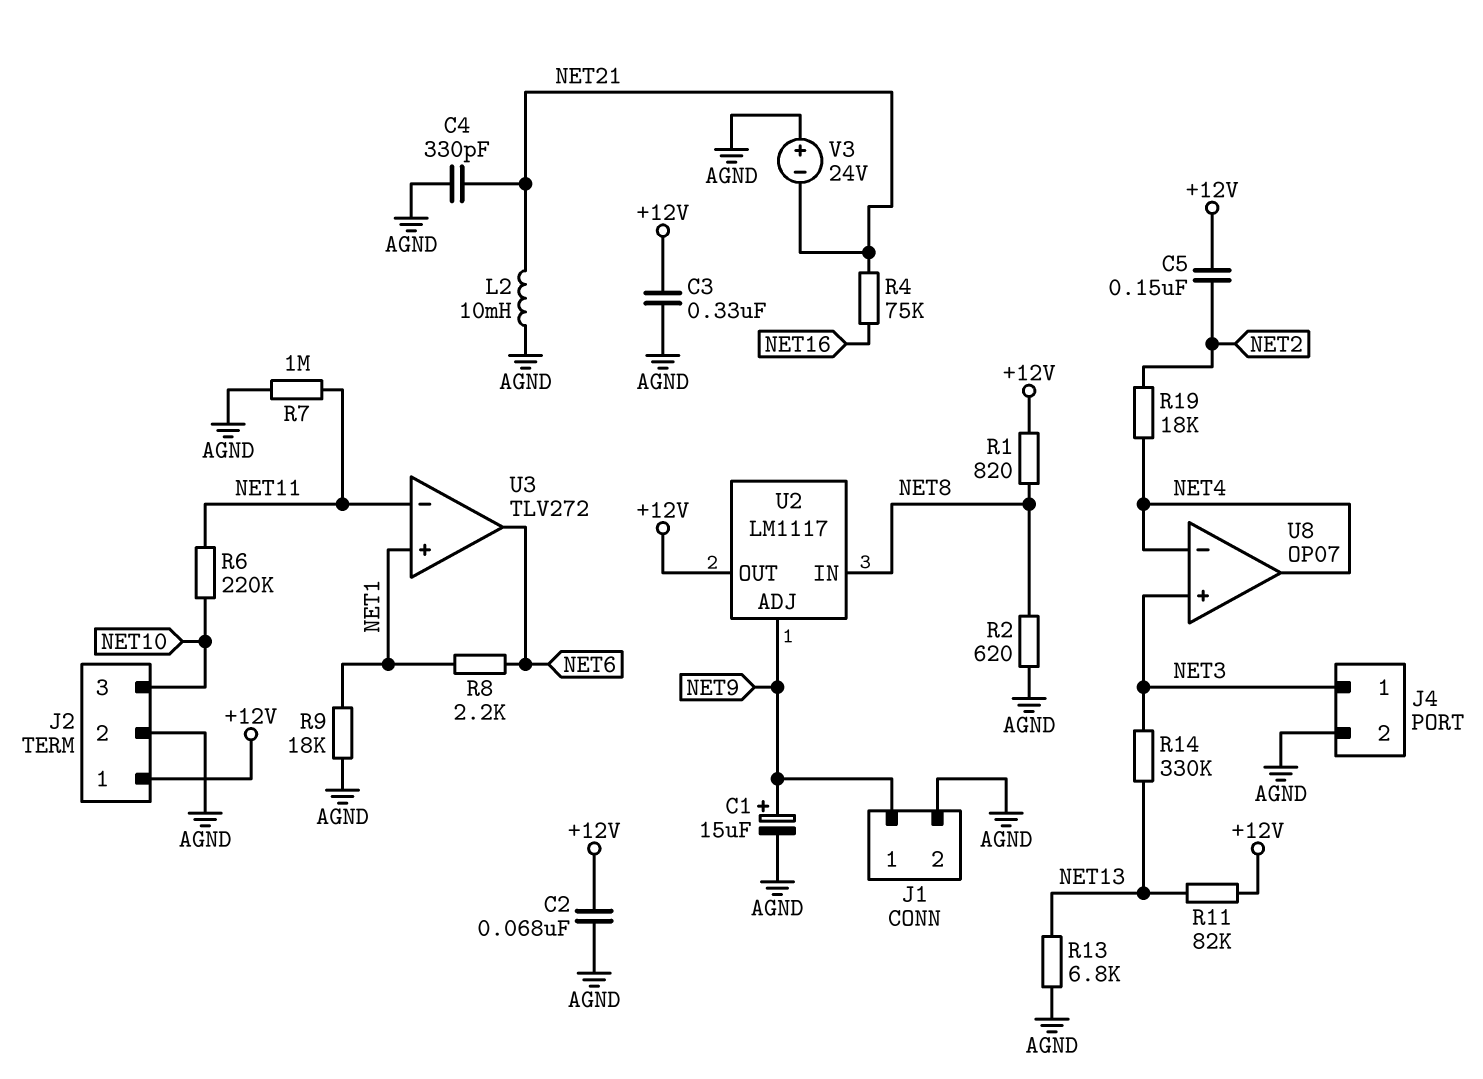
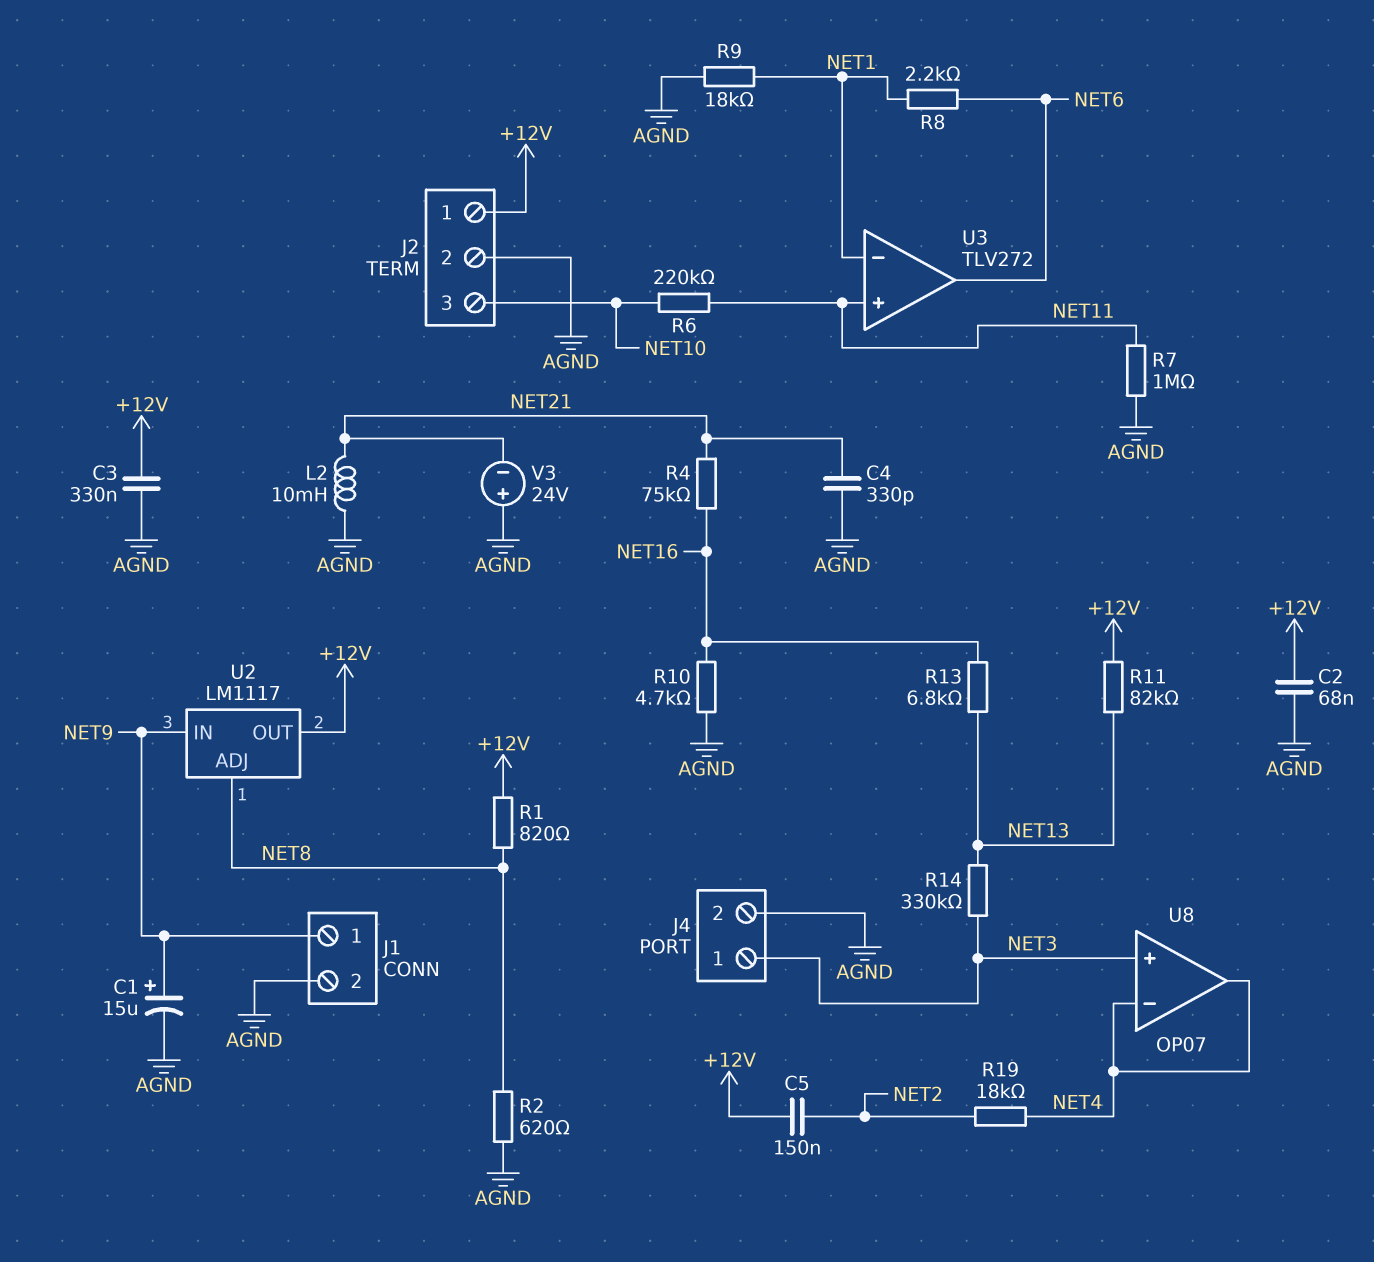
R10: none -> 4.7k (AGND, NET16)
R13: 6.8k (AGND, NET13) -> 6.8k (NET13, NET16)
U2 pin ADJ: NET9 -> NET8
U2 pin IN: NET8 -> NET9
U3 pin in+: NET1 -> NET11
U3 pin in-: NET11 -> NET1

